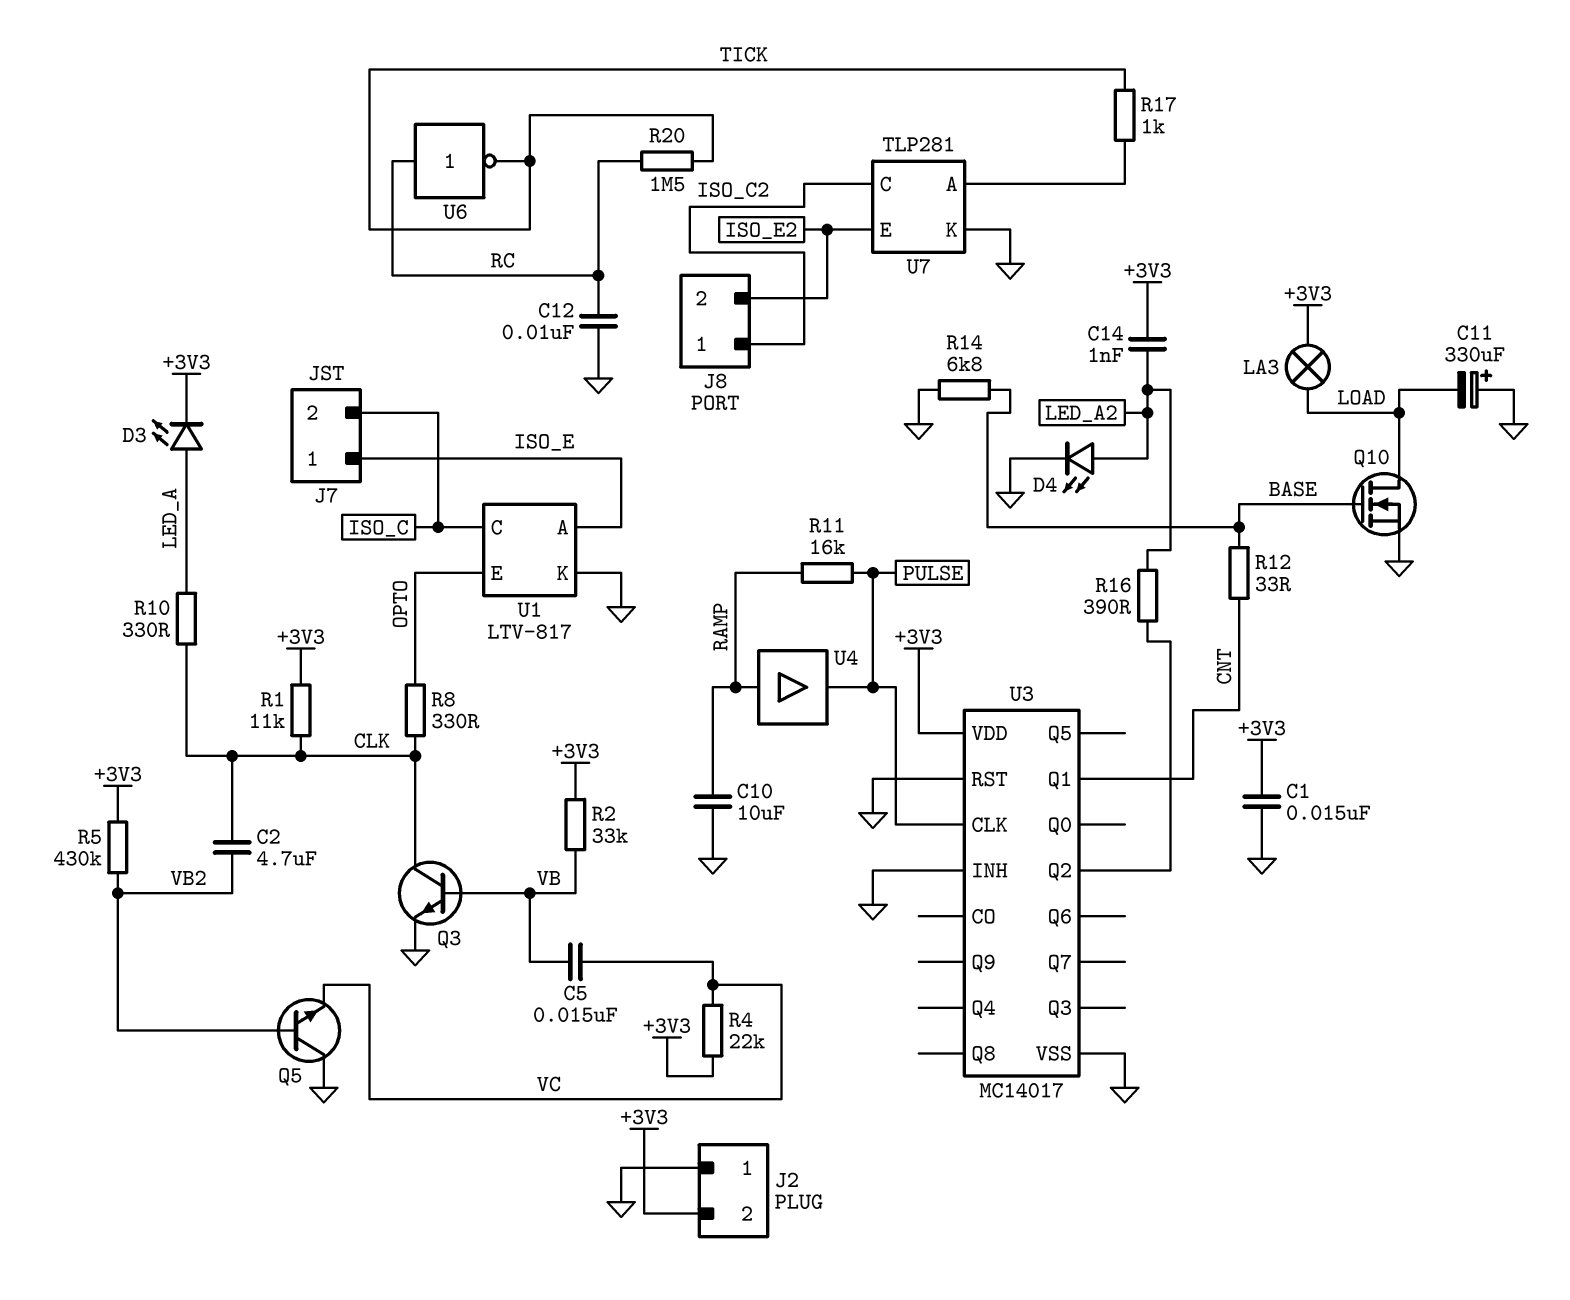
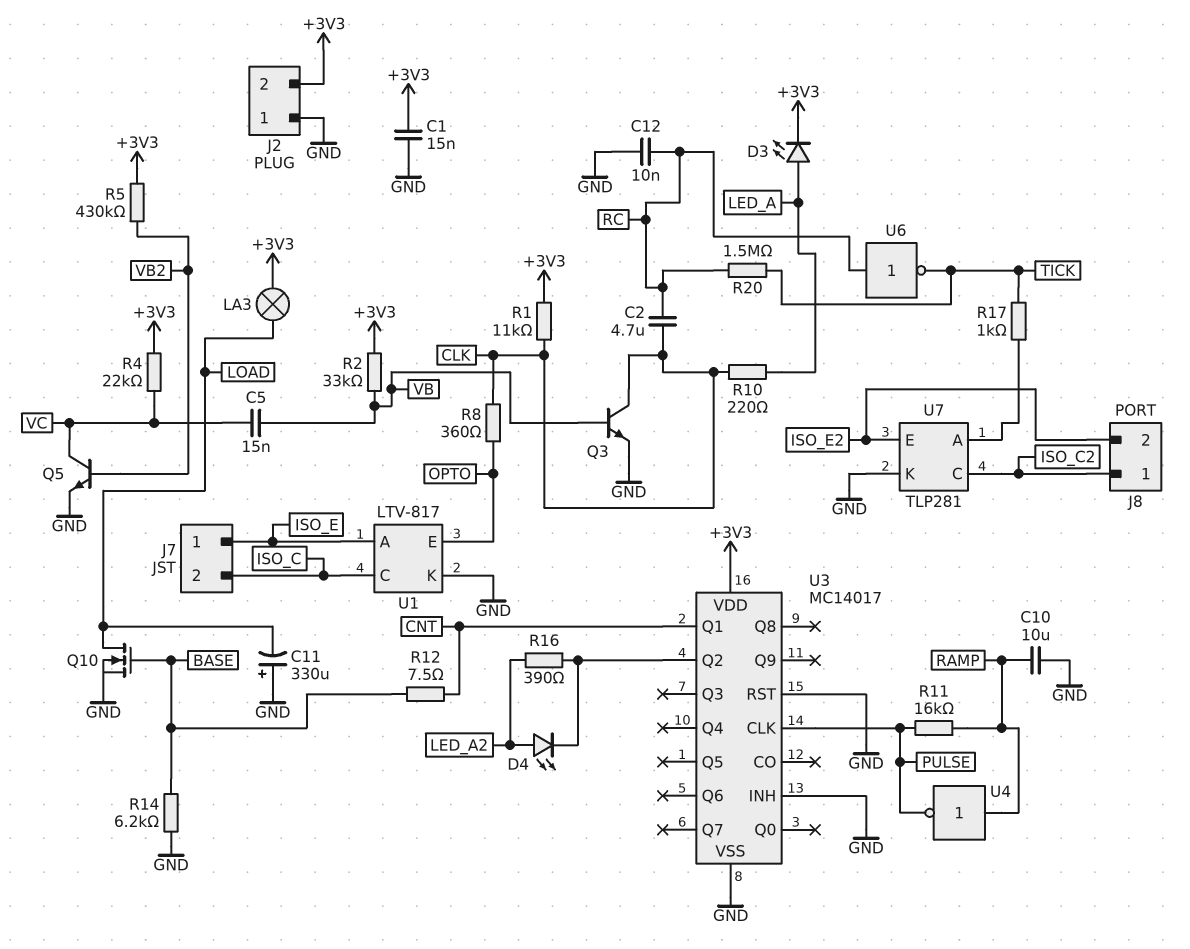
C2: 4.7uF (CLK, VB2) -> 4.7uF (CLK, RC)
C14: 1nF (+3V3, LED_A2) -> none
D4: LED (A LED_A2, K GND) -> LED (A LED_A2, K U3/Q2)
Q5: NPN (B VB2, C GND, E VC) -> NPN (B VB2, C VC, E GND)
R8: 330 (CLK, OPTO) -> 360 (CLK, OPTO)
R10: 330 (CLK, LED_A) -> 220 (CLK, LED_A)
R12: 33 (BASE, CNT) -> 7.5 (BASE, CNT)
R14: 6.8k (BASE, GND) -> 6.2k (BASE, GND)
U4: buffer (in RAMP, out PULSE) -> NOT (in RAMP, out PULSE)

